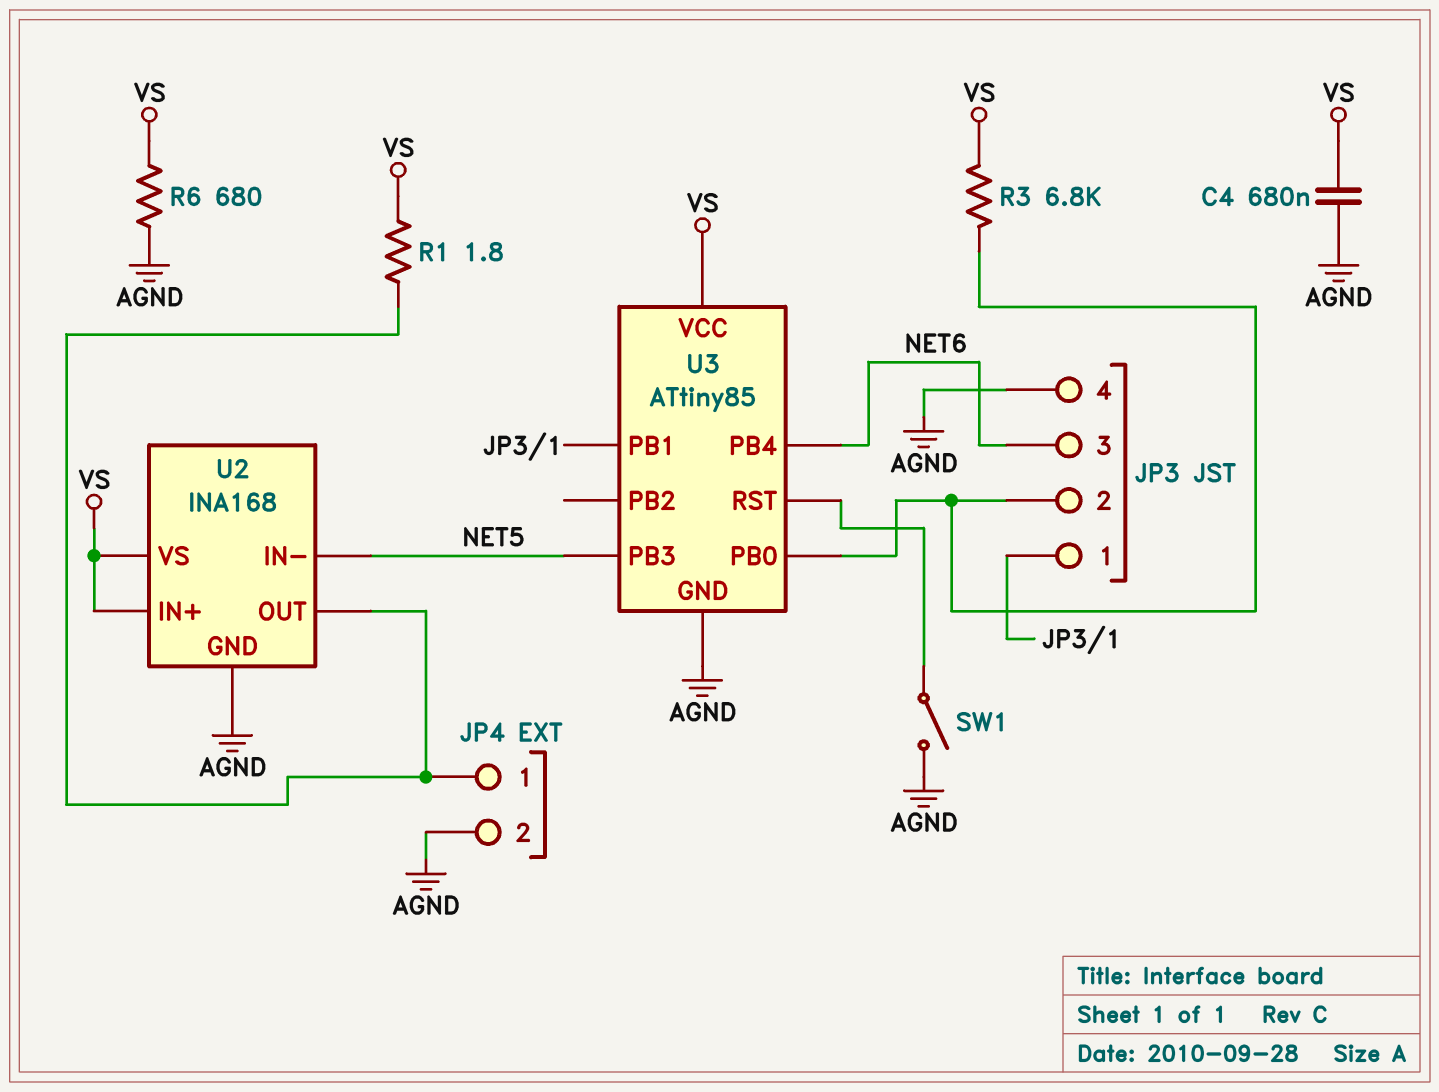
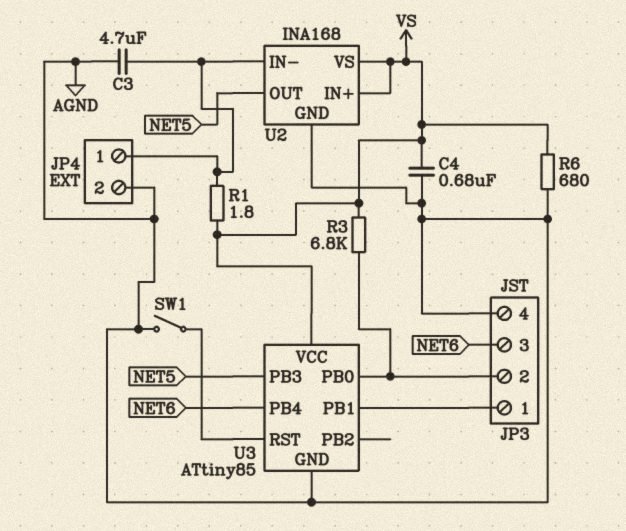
C3: none -> 4.7uF (AGND, JP4/1)
U2 pin IN-: NET5 -> JP4/1
U2 pin OUT: JP4/1 -> NET5

